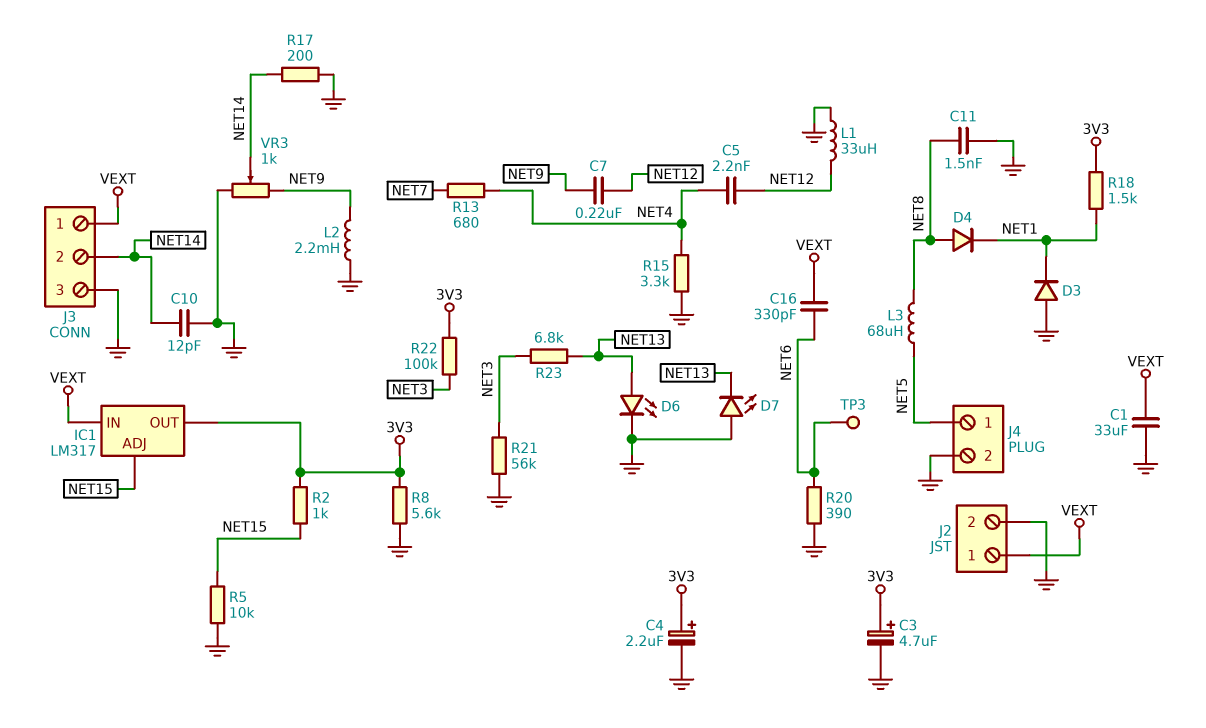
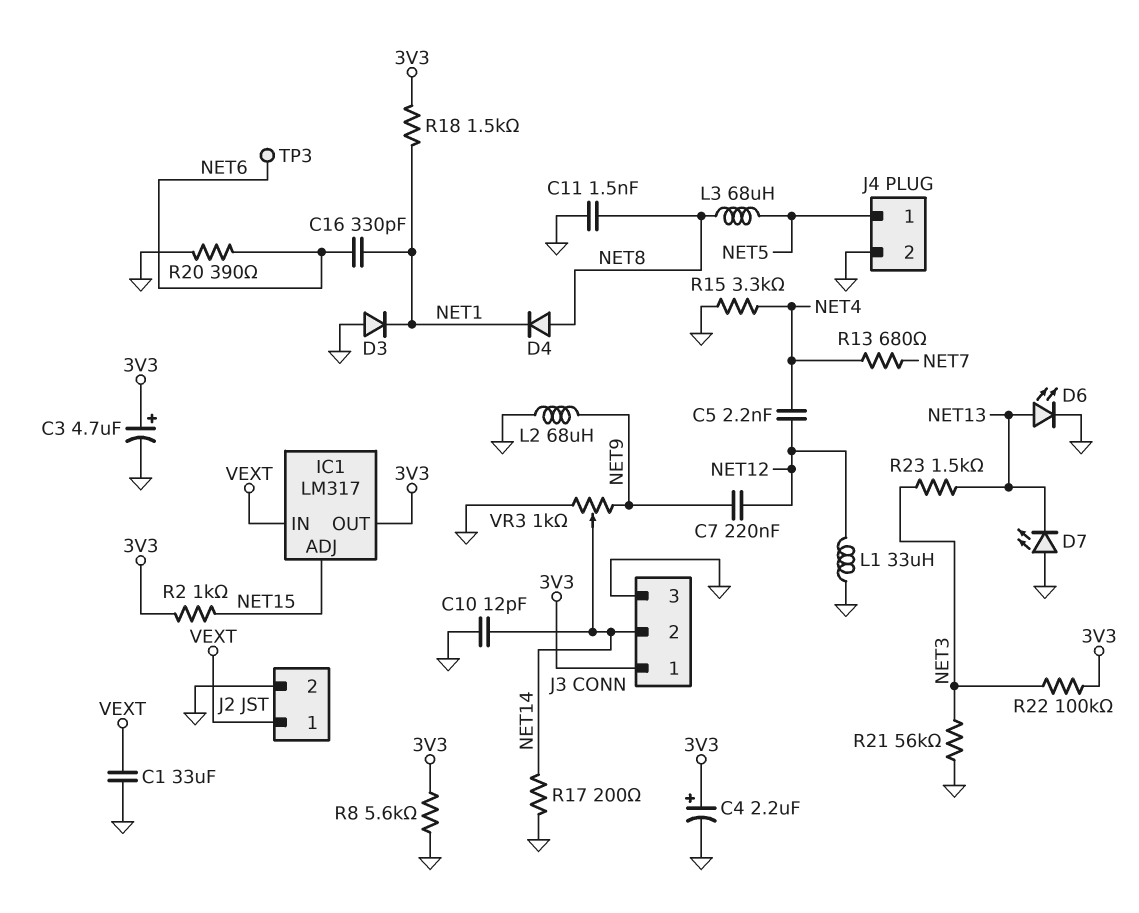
C16: 330pF (NET6, VEXT) -> 330pF (NET1, NET6)
J3 pin 1: VEXT -> 3V3
L2: 2.2mH (GND, NET9) -> 68uH (GND, NET9)
R5: 10k (GND, NET15) -> none
R23: 6.8k (NET3, NET13) -> 1.5k (NET3, NET13)

